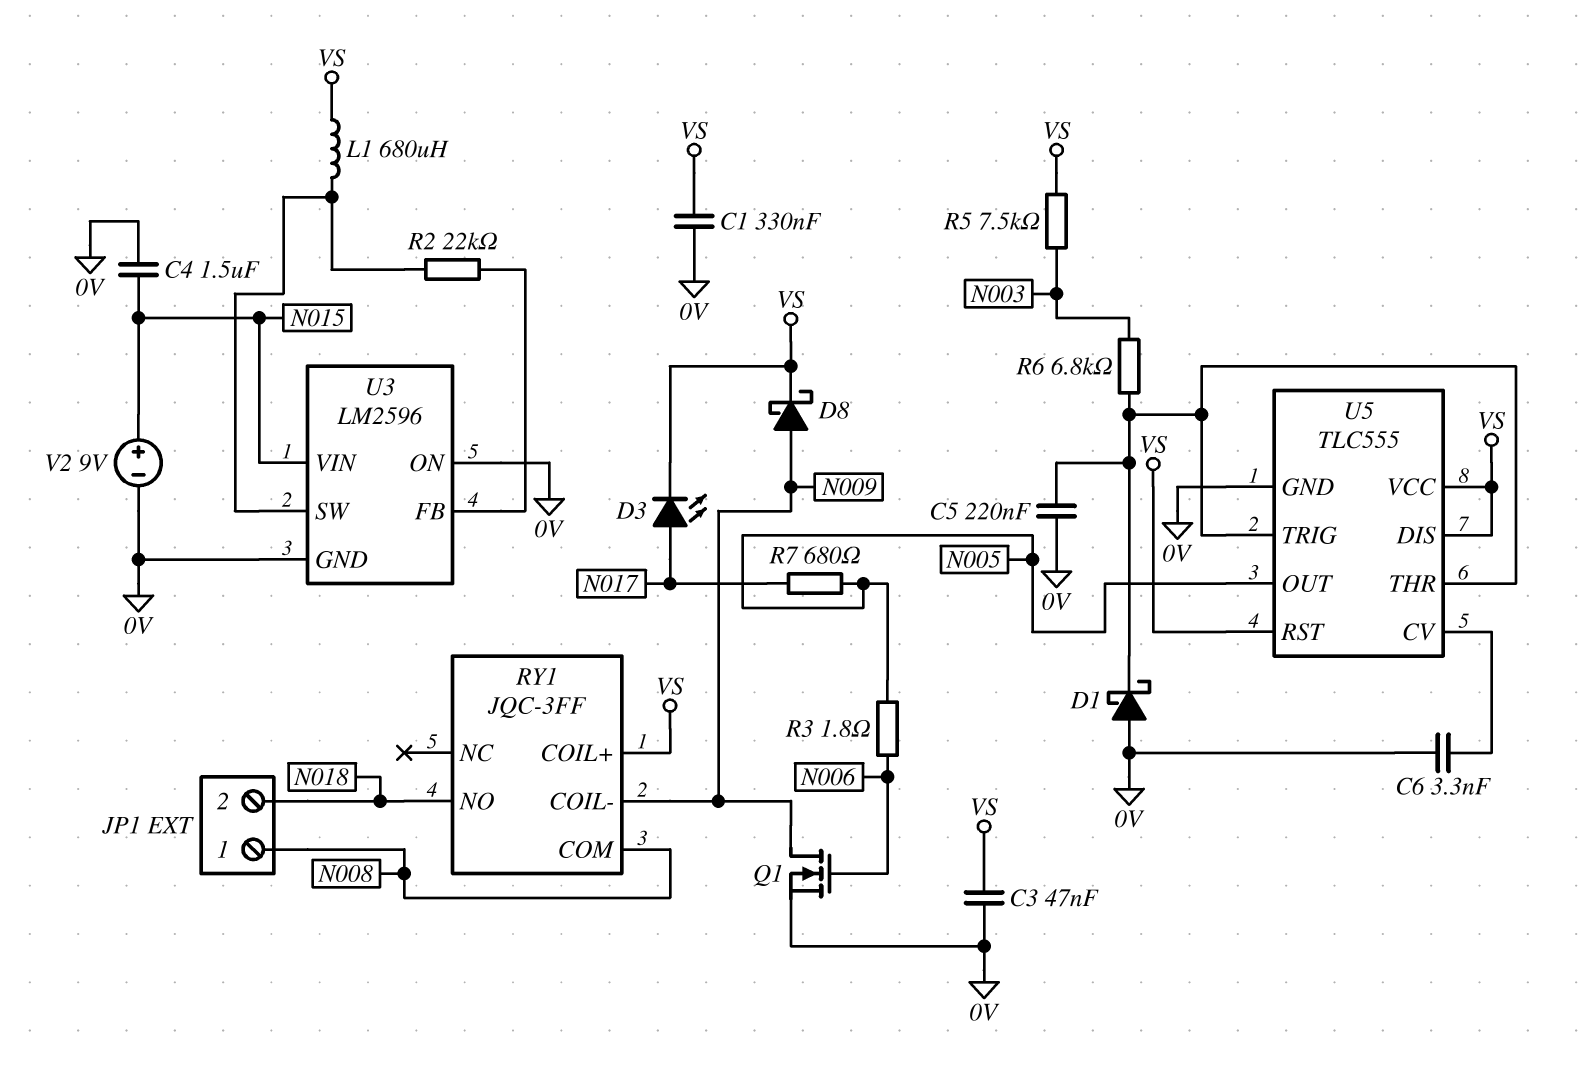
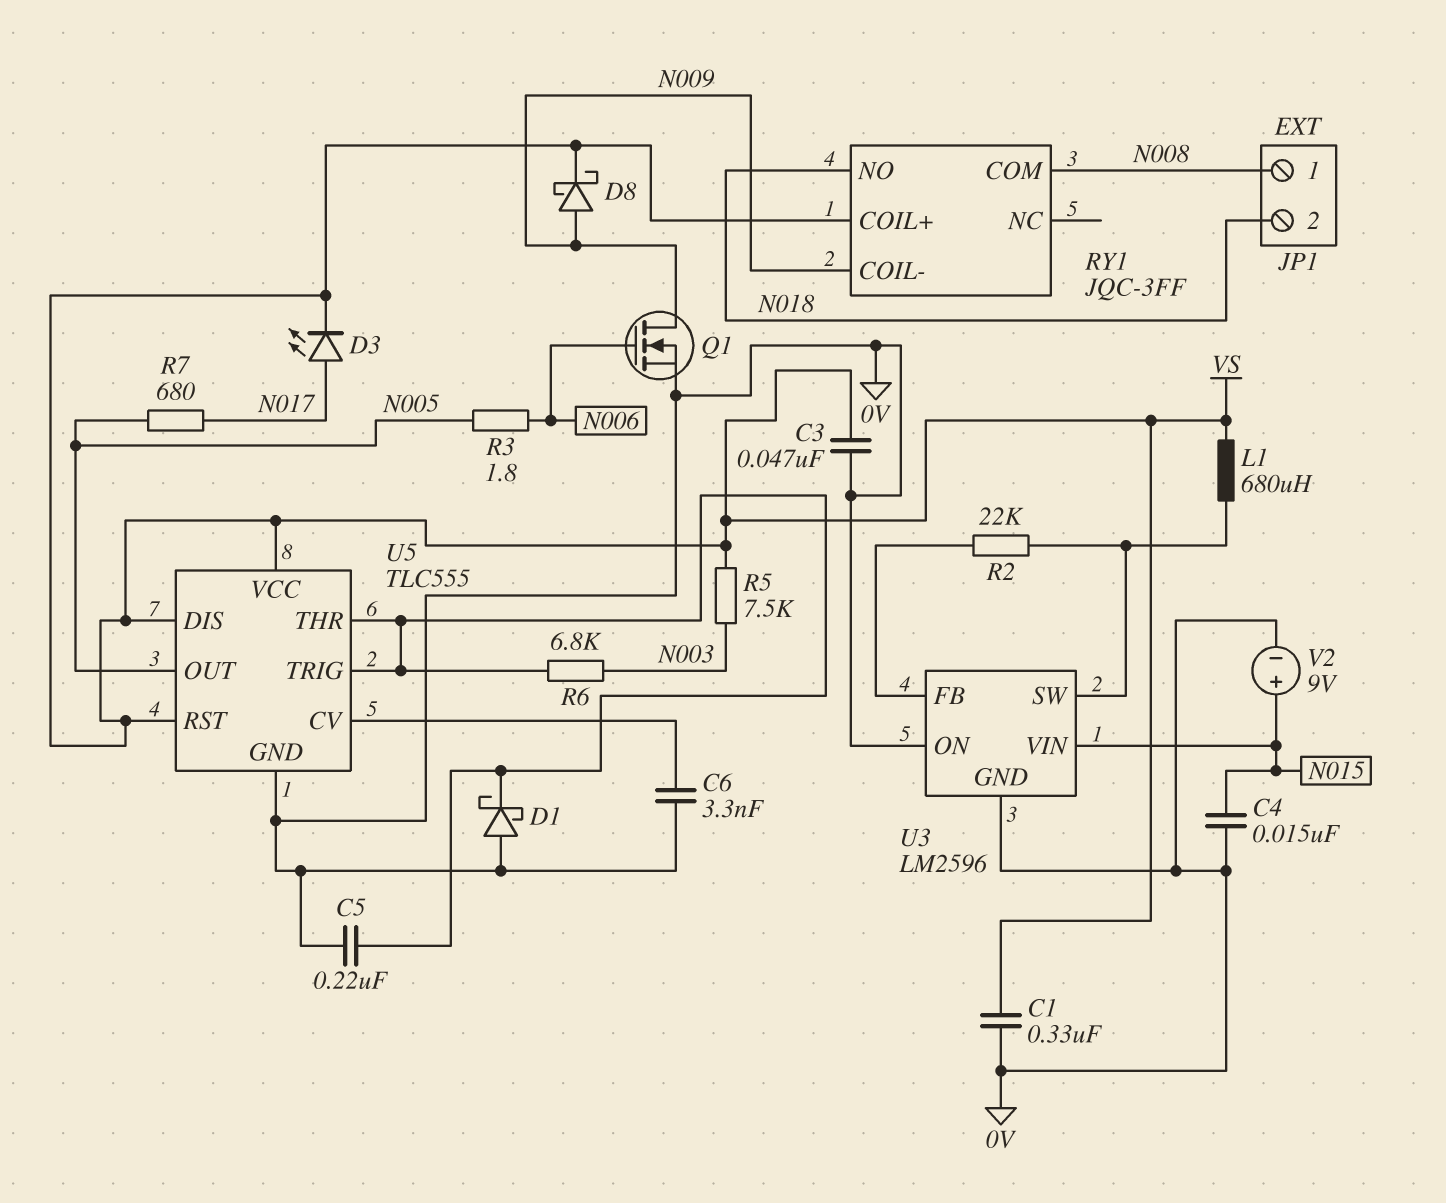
C4: 1.5uF (0V, N015) -> 15nF (0V, N015)

